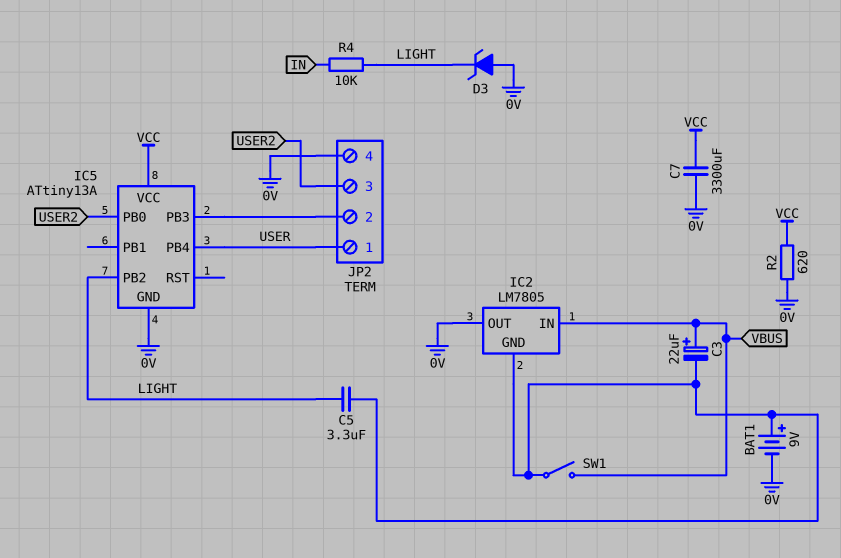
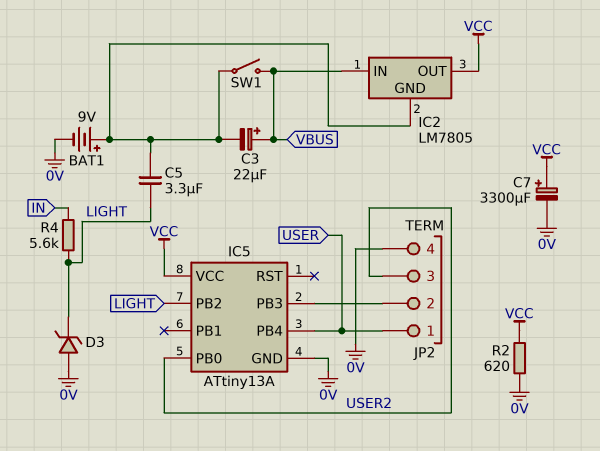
C7: 3300uF (0V, VCC) -> 3300uF (plus VCC, minus 0V)
IC2 pin OUT: 0V -> VCC
R4: 10k (IN, LIGHT) -> 5.6k (IN, LIGHT)

